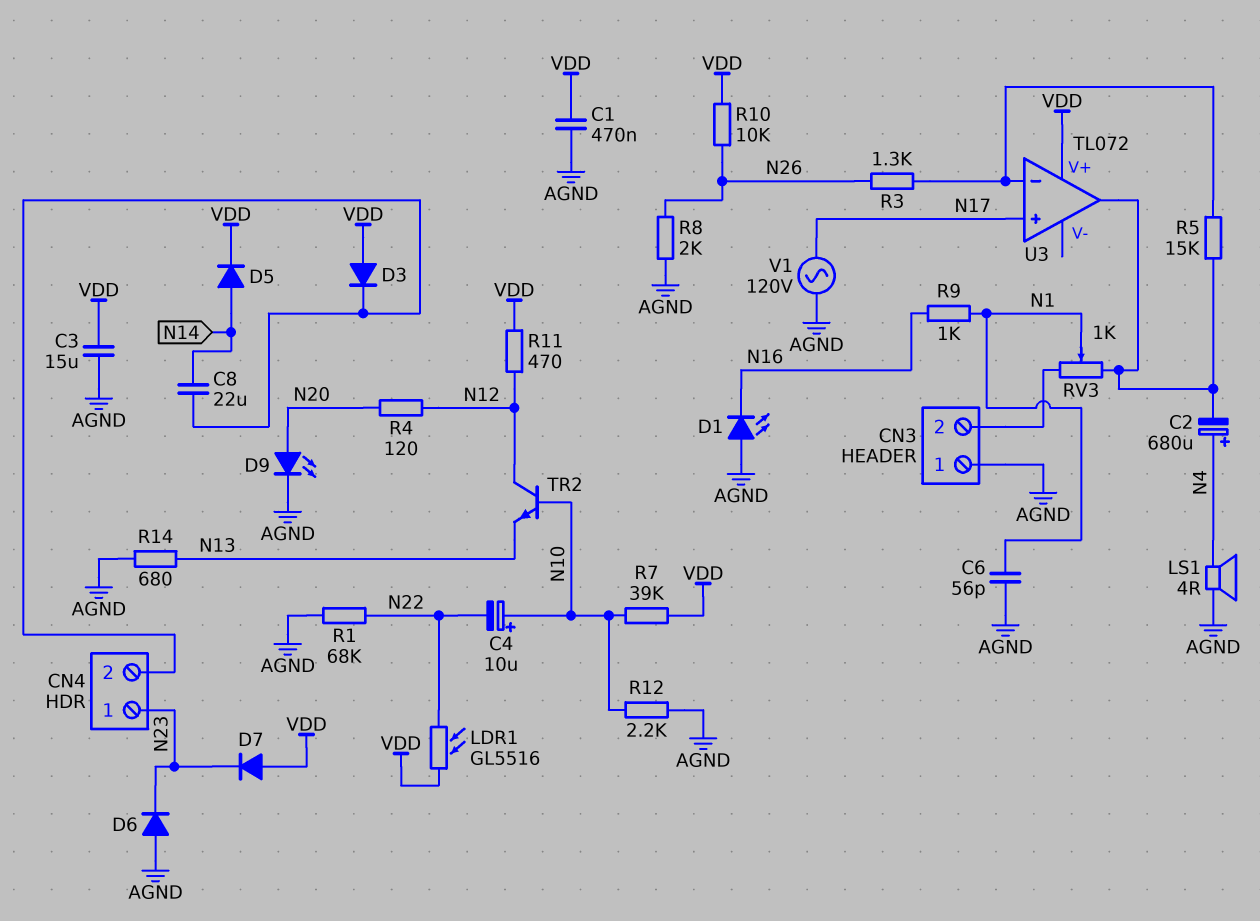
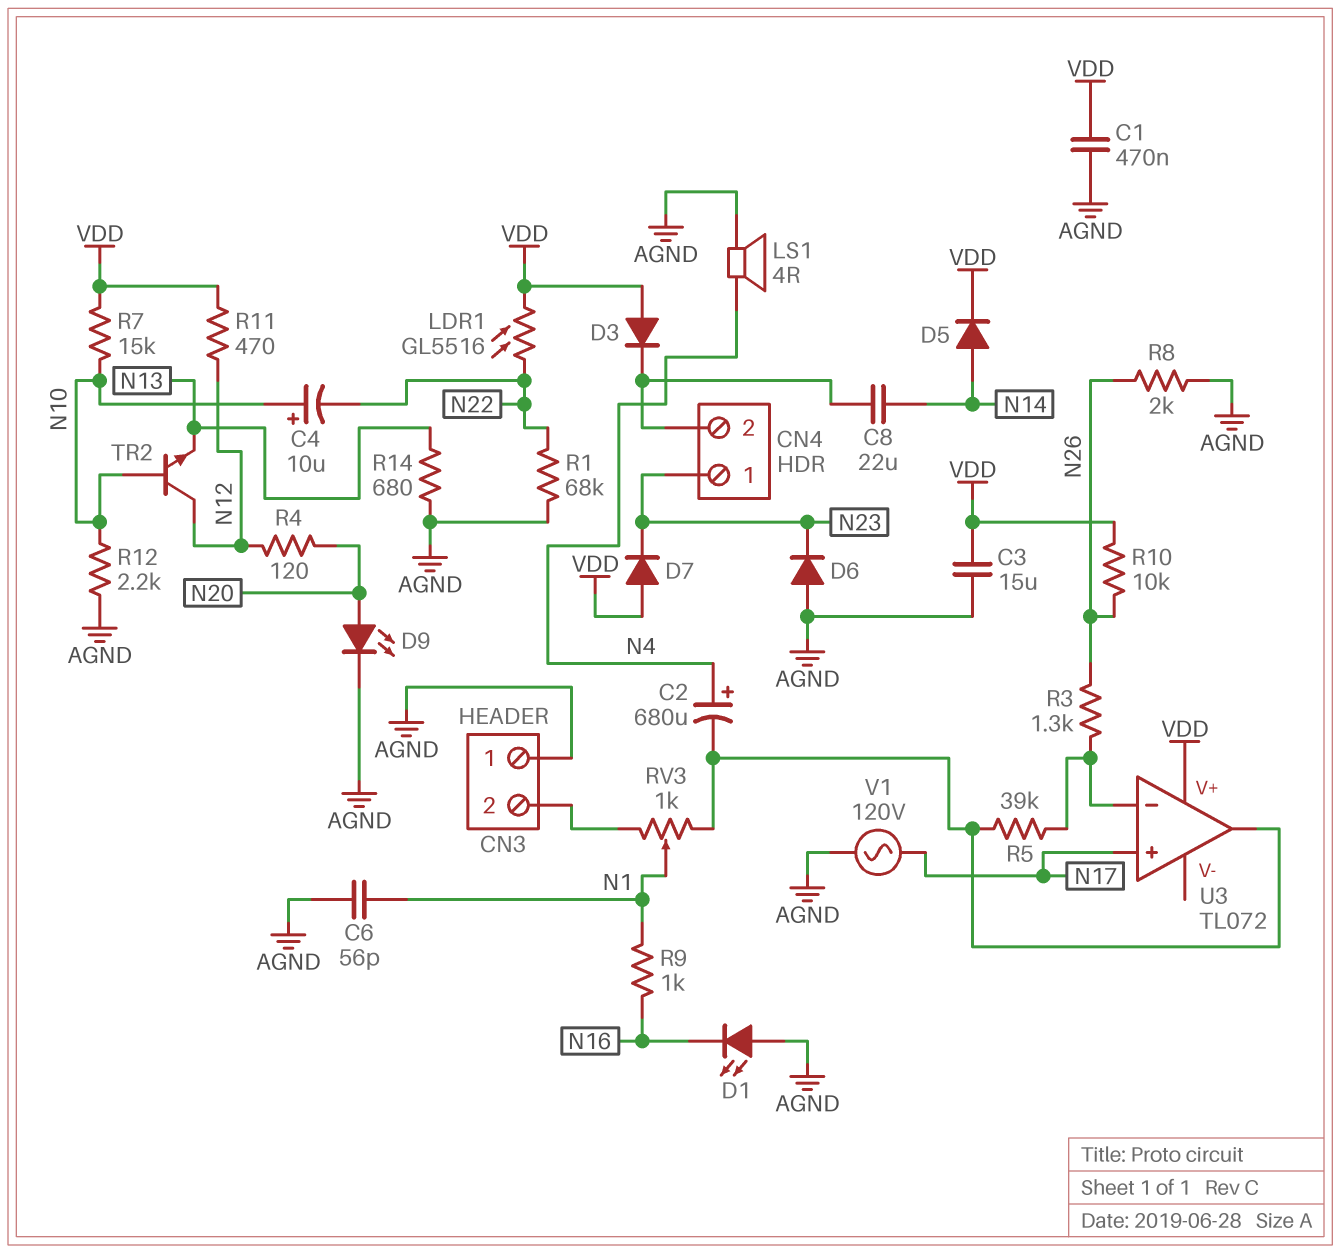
R5: 15k (U3/in-, U3/out) -> 39k (U3/in-, U3/out)
R7: 39k (N10, VDD) -> 15k (N10, VDD)

